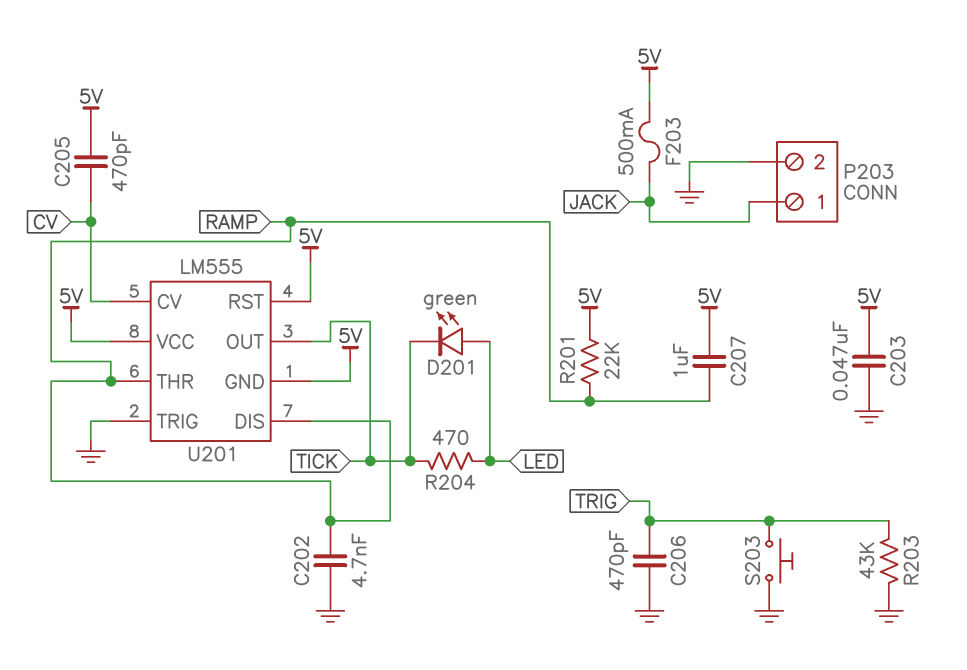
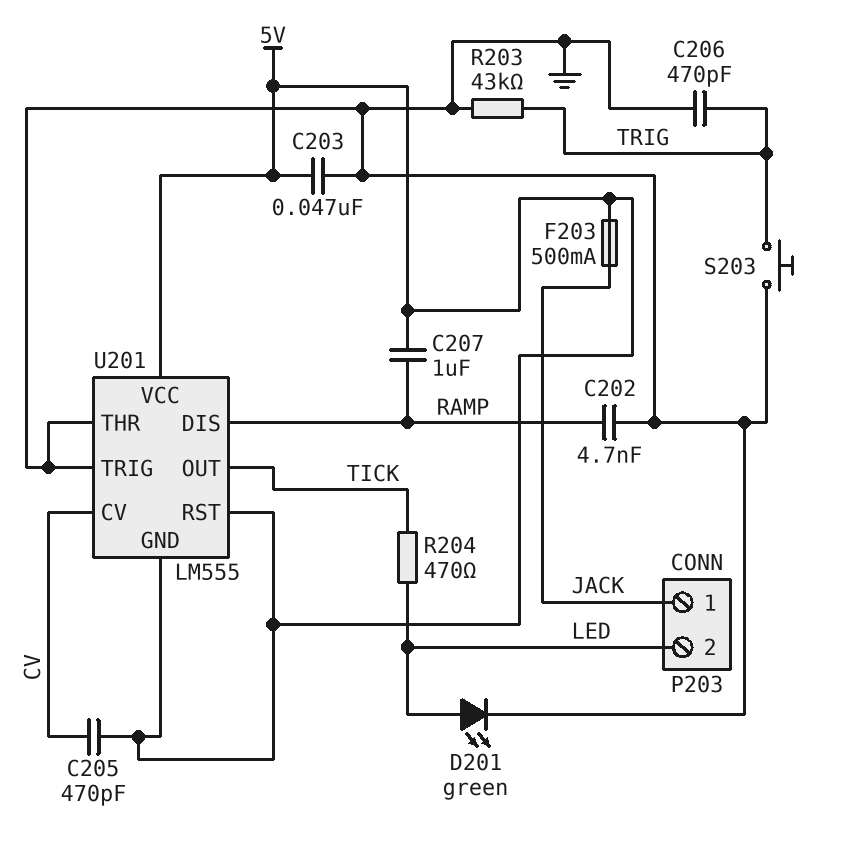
D201: LED green (A LED, K TICK) -> LED green (A LED, K GND)
P203 pin 2: GND -> LED
R201: 22k (5V, RAMP) -> none
U201 pin THR: RAMP -> GND

